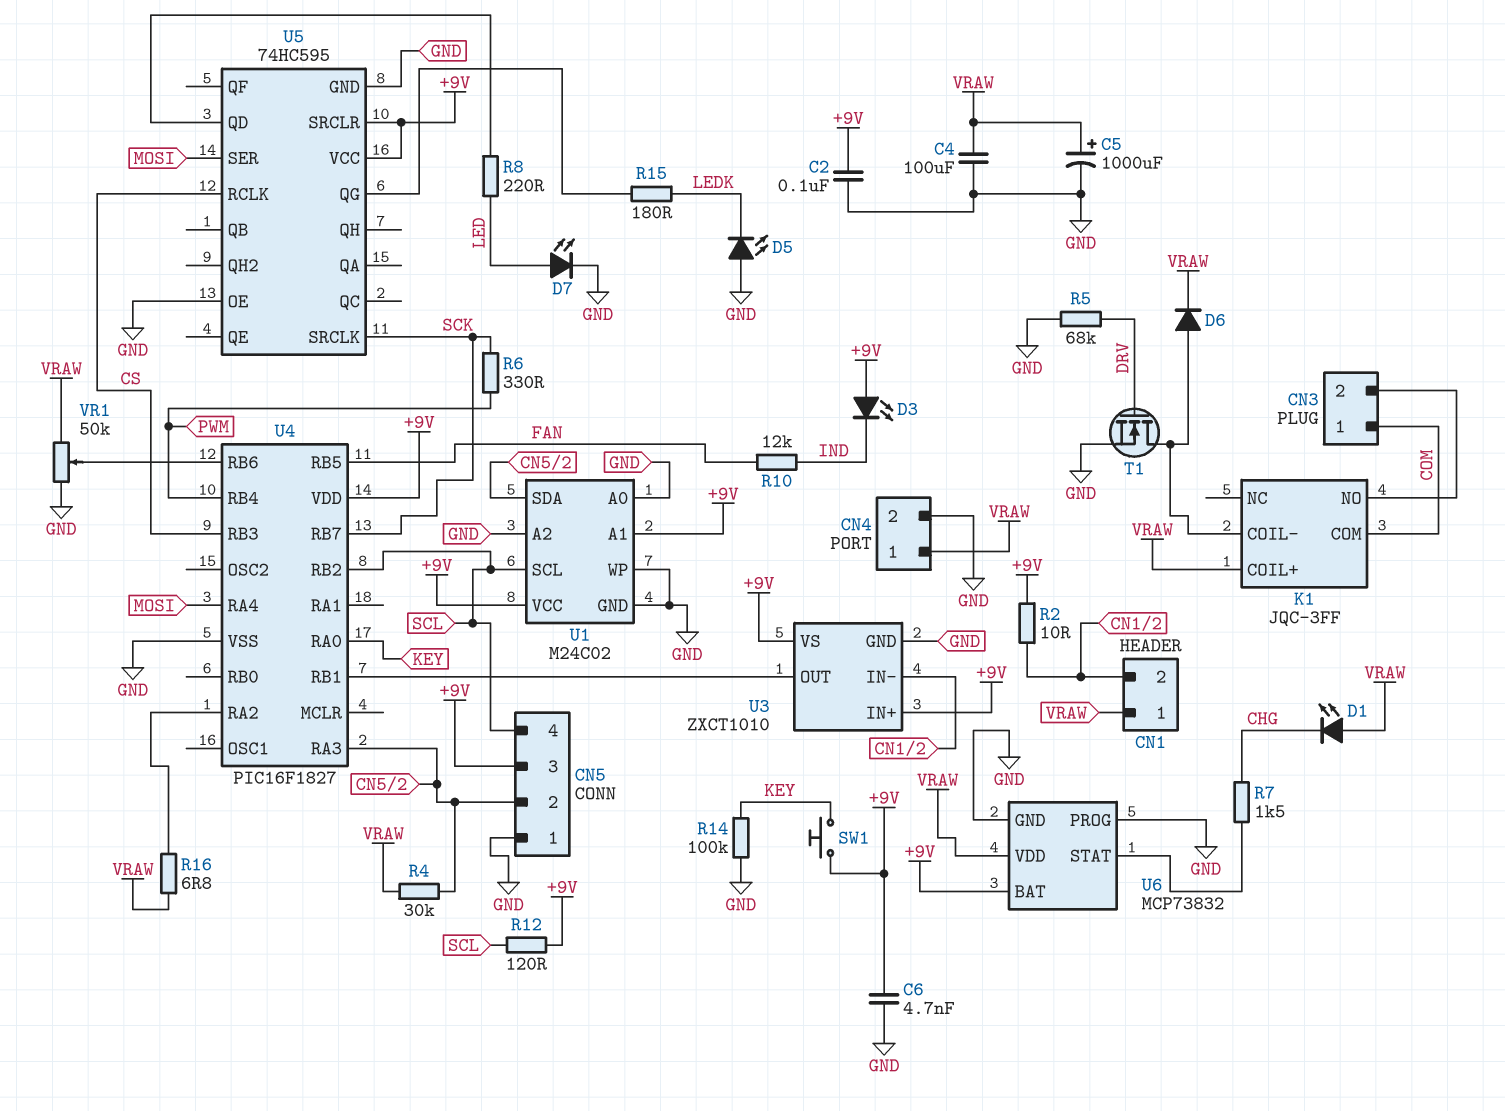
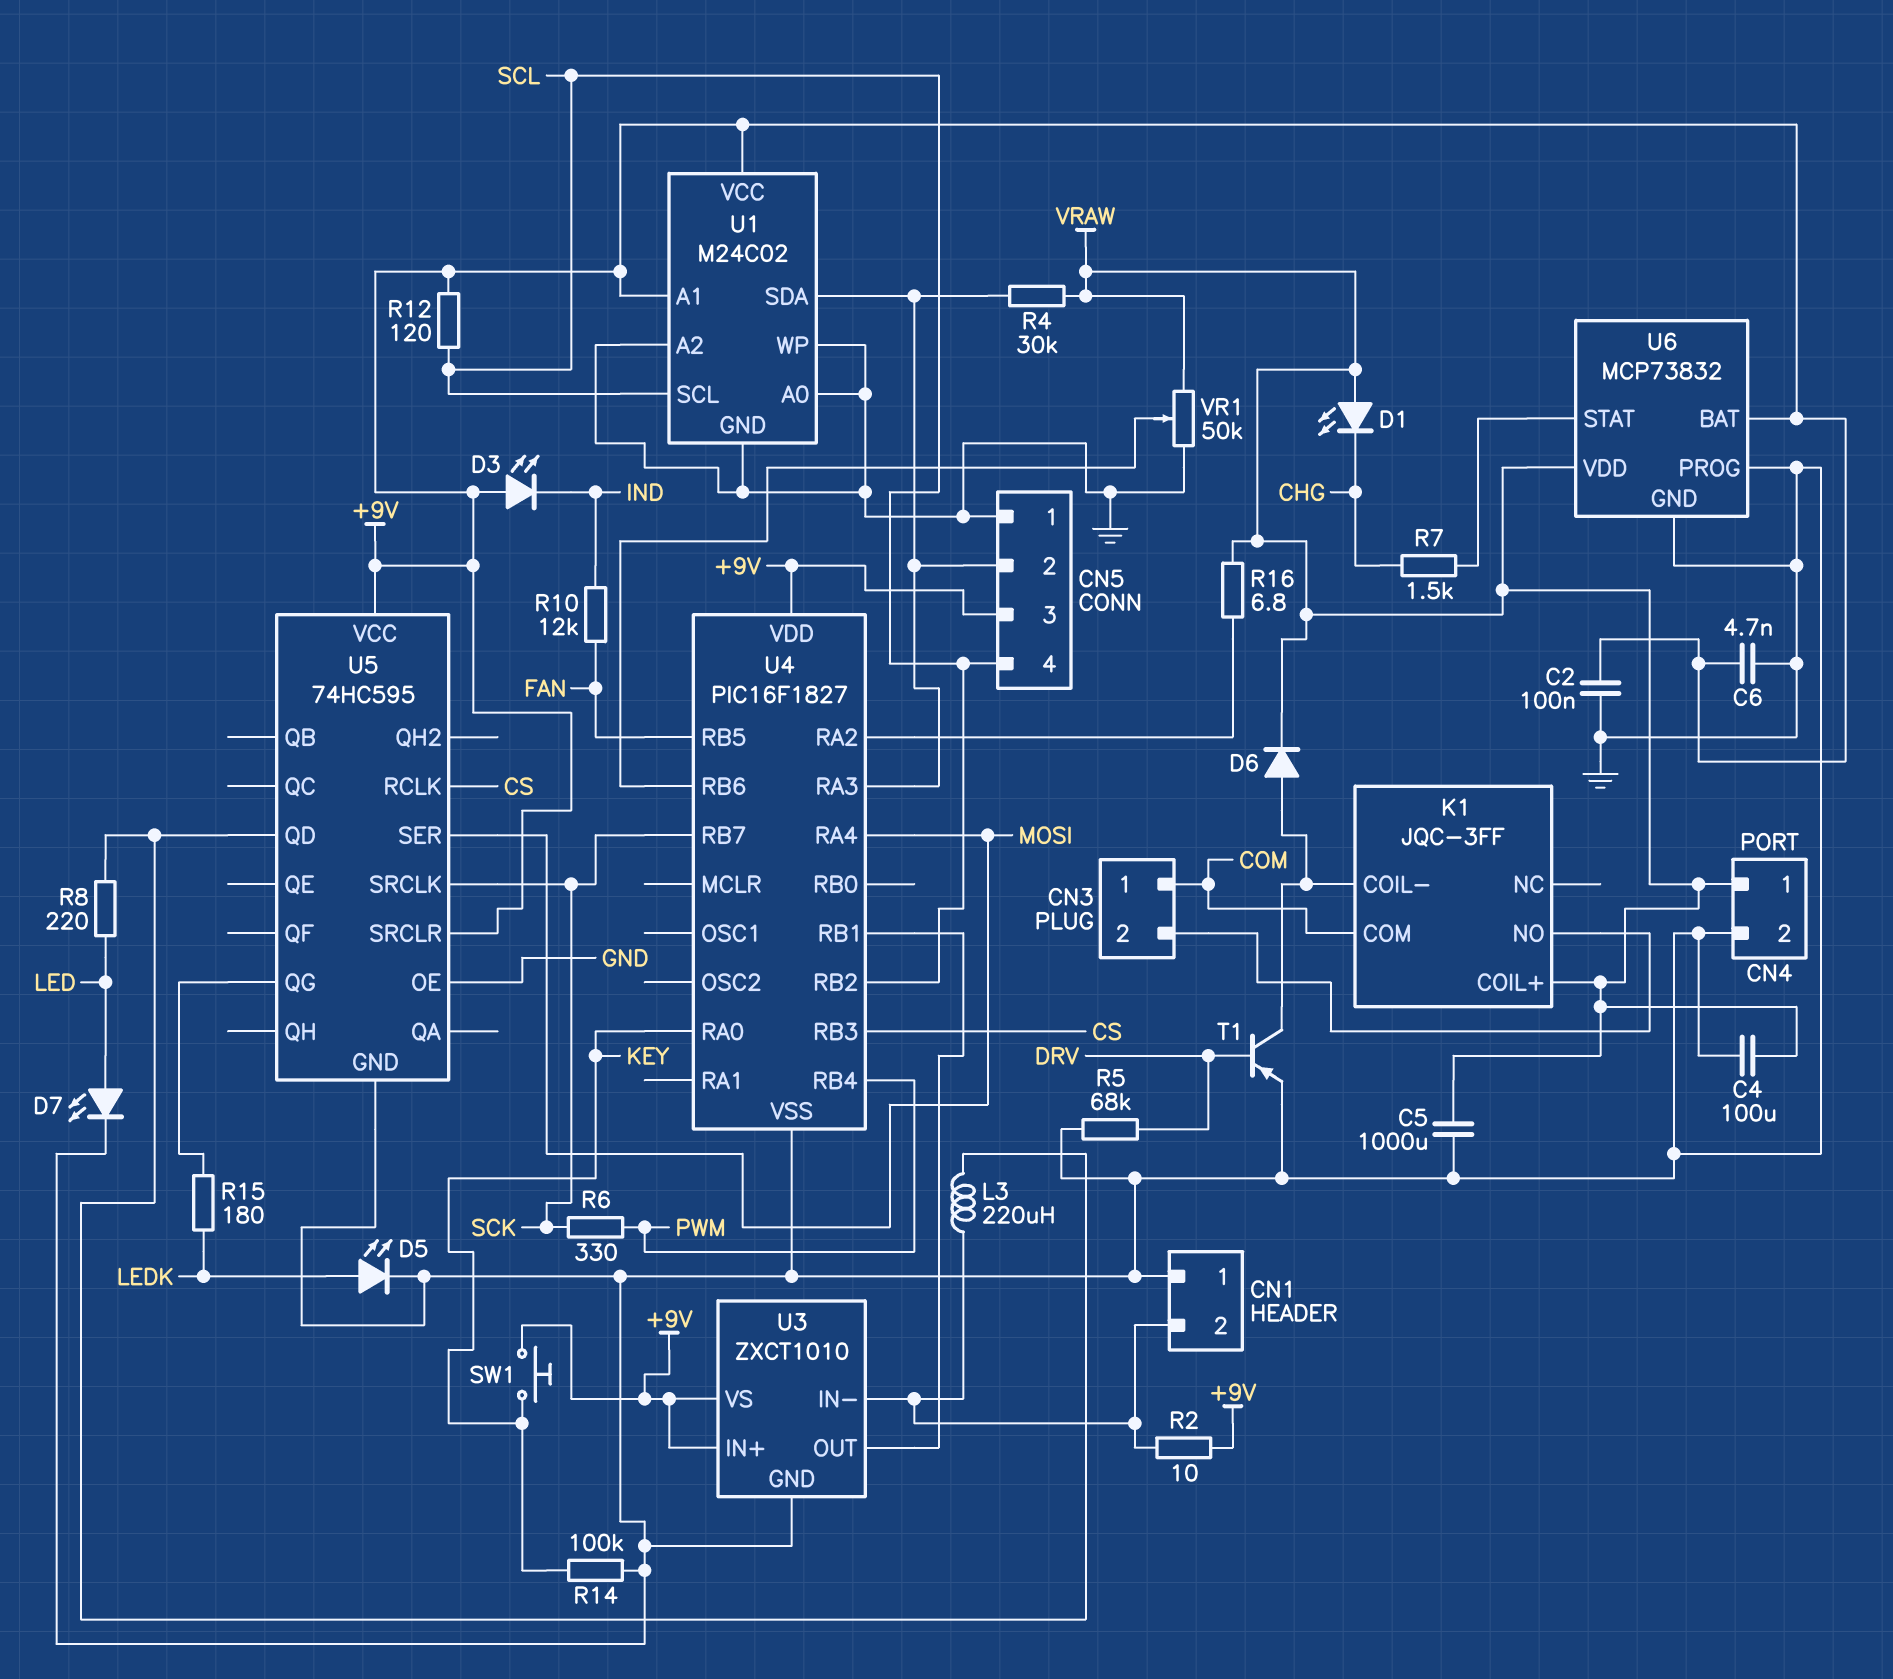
C5: 1000uF (plus VRAW, minus GND) -> 1000uF (GND, VRAW)
CN1 pin 1: VRAW -> GND
D5: LED (A GND, K LEDK) -> LED (A LEDK, K GND)
L3: none -> 220uH (CN1/2, U5/QD)
T1: NMOS (G DRV, D K1/COIL-, S GND) -> PNP (B DRV, C K1/COIL-, E GND)

